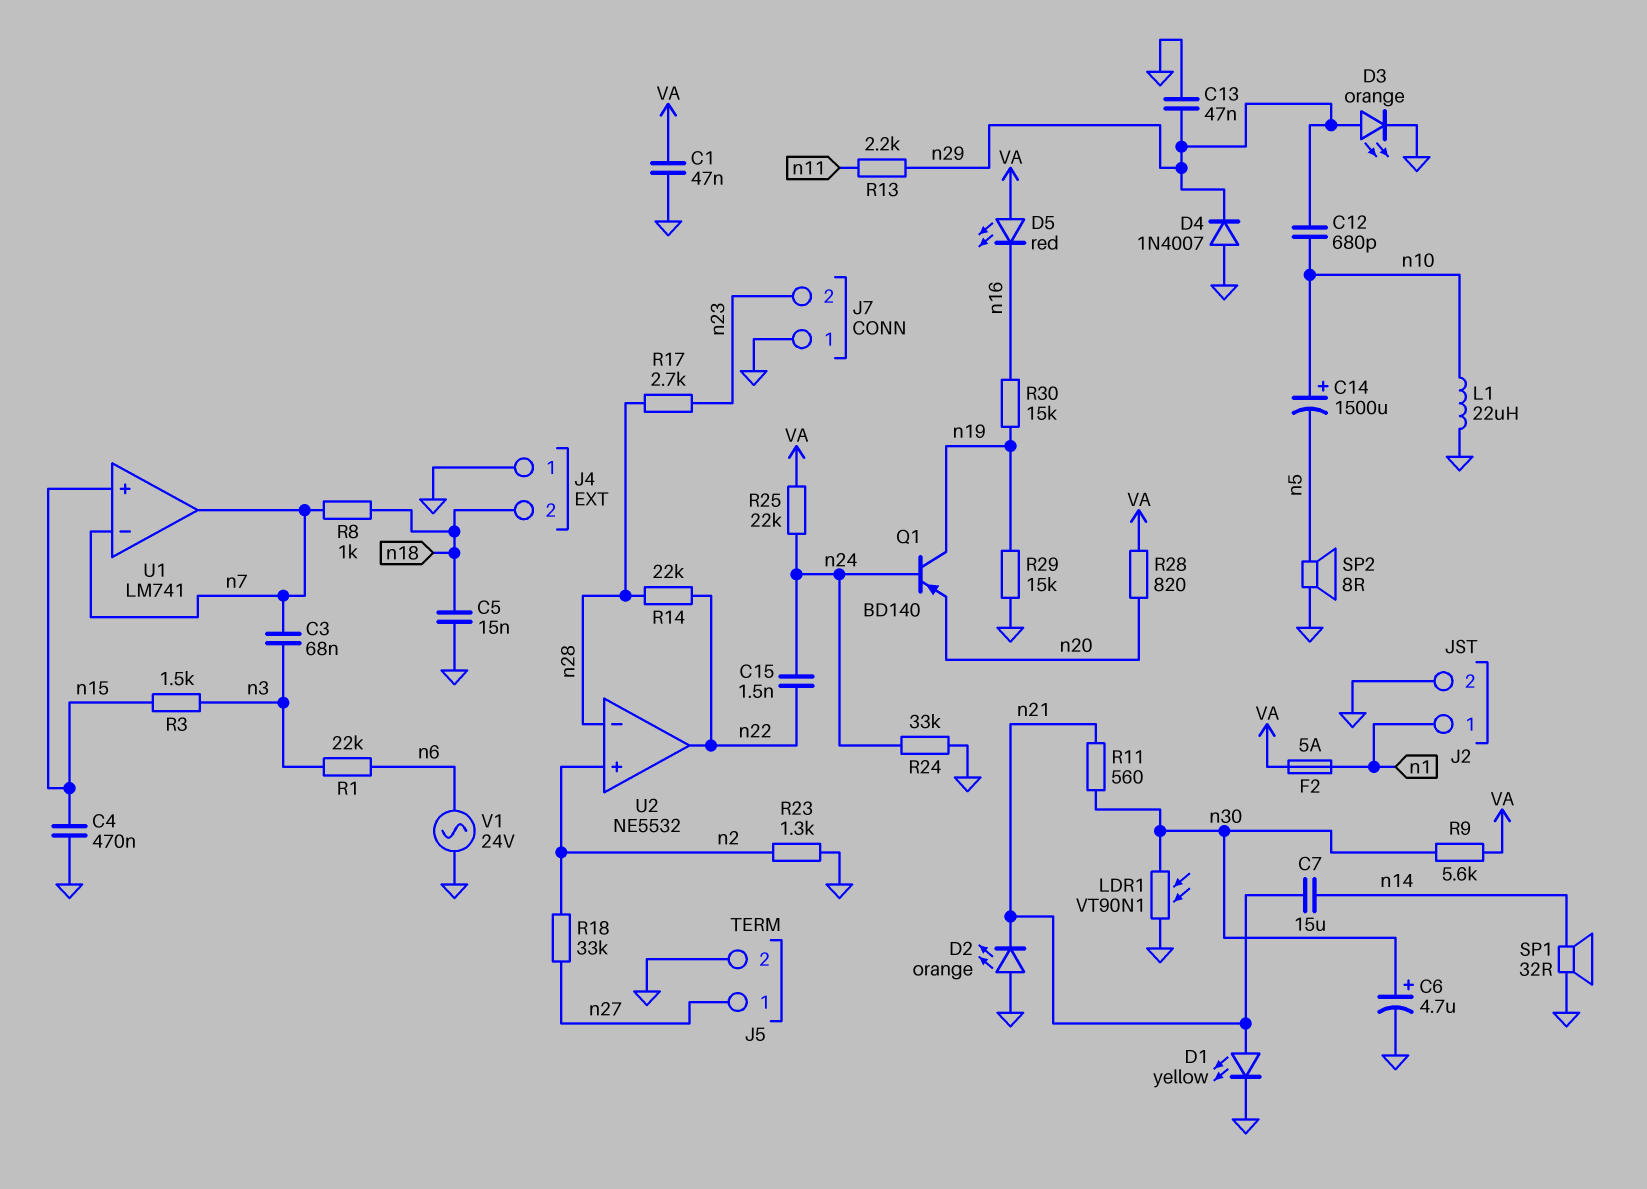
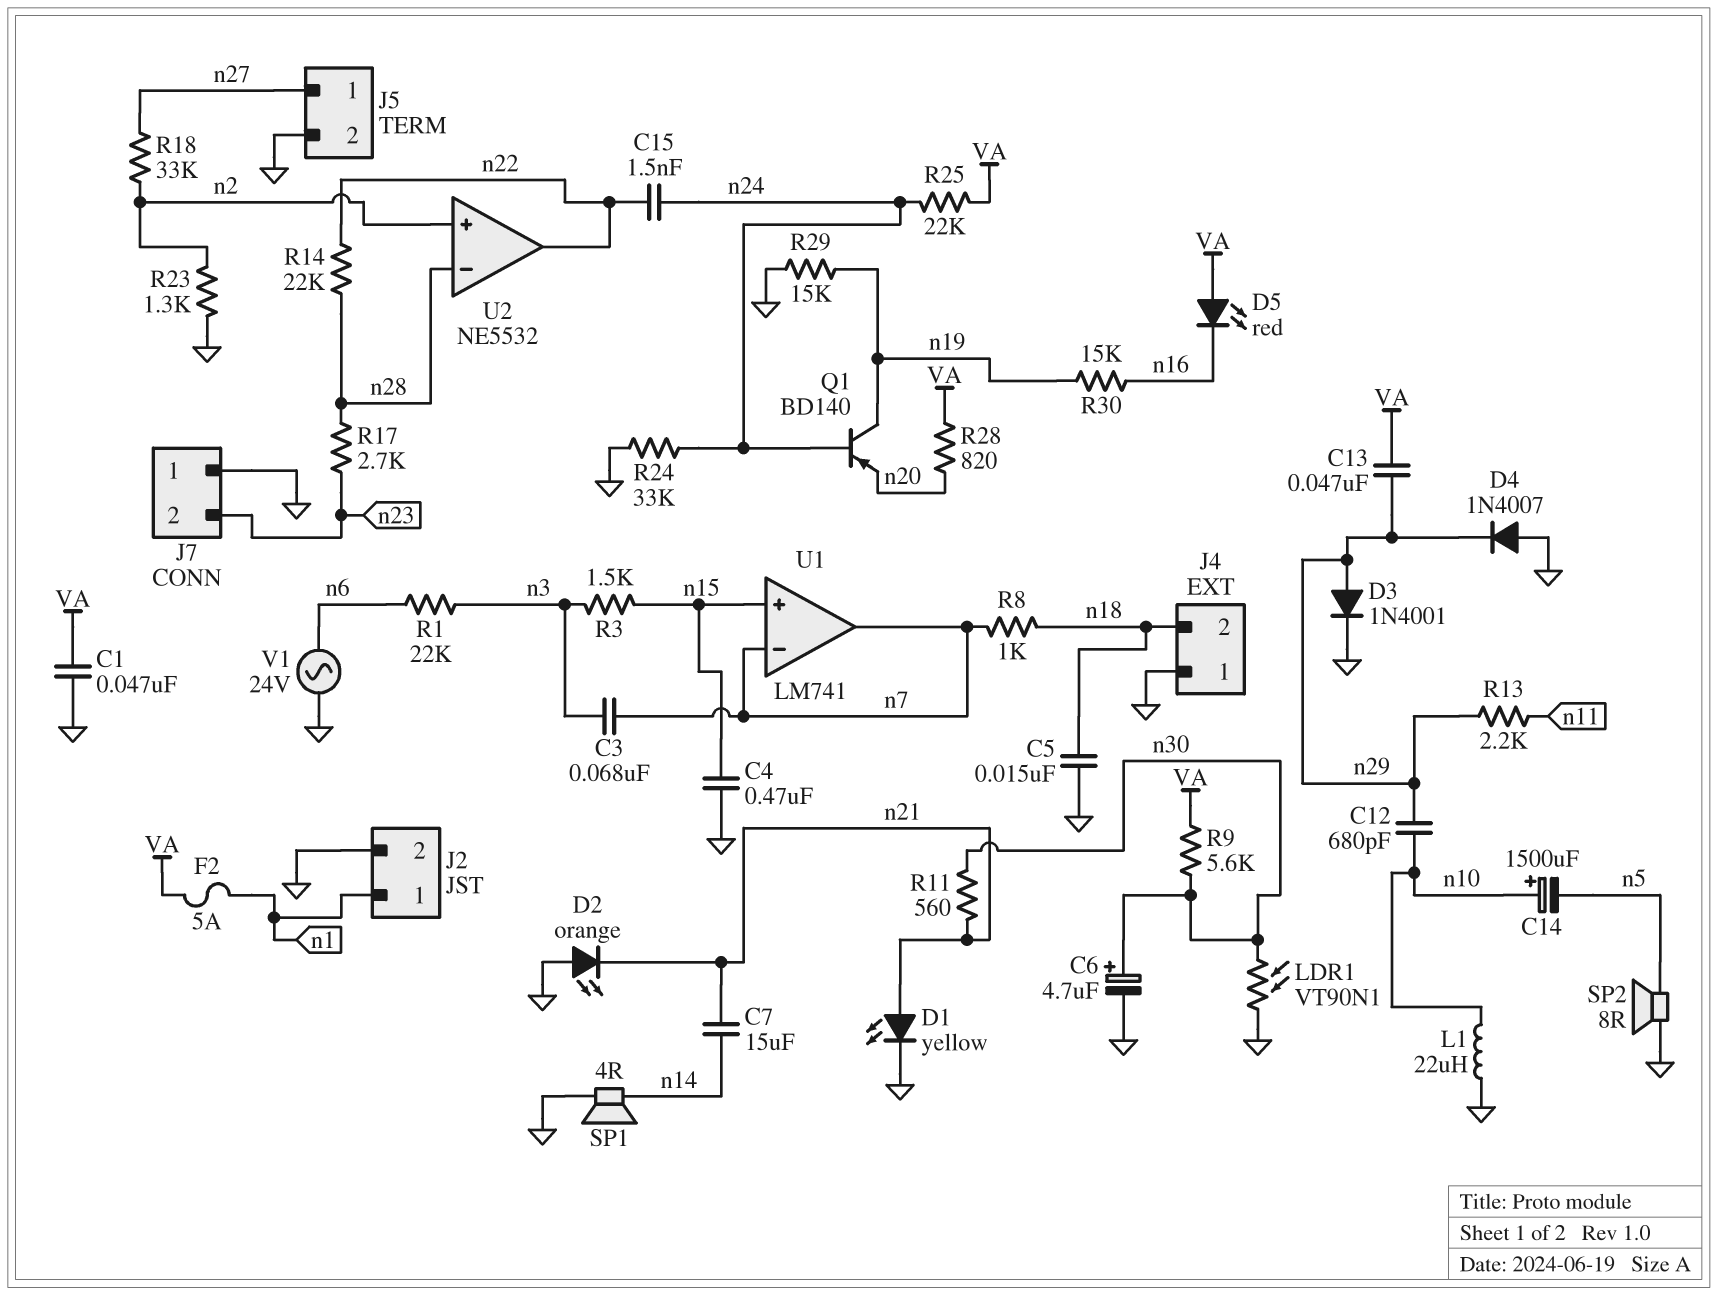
C13: 47nF (GND, n29) -> 47nF (VA, n29)
D3: LED orange (A n29, K GND) -> diode 1N4001 (A n29, K GND)
SP1: speaker 32R (GND, n14) -> speaker 4R (GND, n14)

